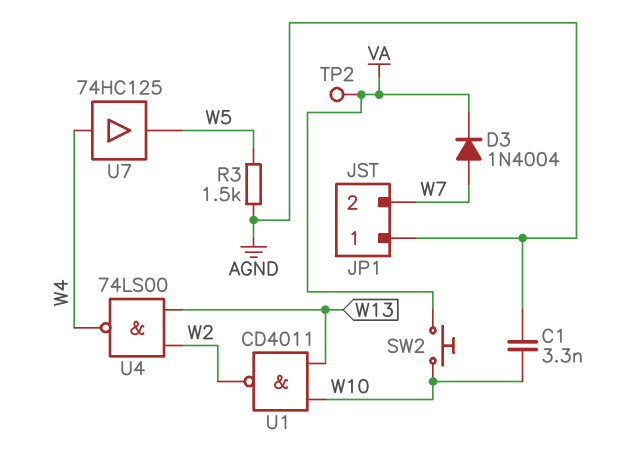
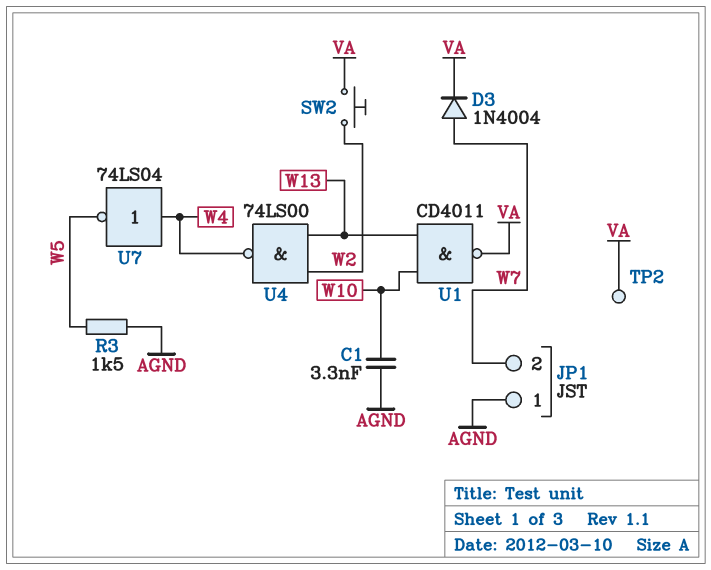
SW2: button (VA, W10) -> button (VA, W2)
U1: NAND CD4011 (in W10, in W13, out W2) -> NAND CD4011 (in W10, in W13, out VA)
U7: buffer 74HC125 (in W4, out W5) -> NOT 74LS04 (in W4, out W5)

